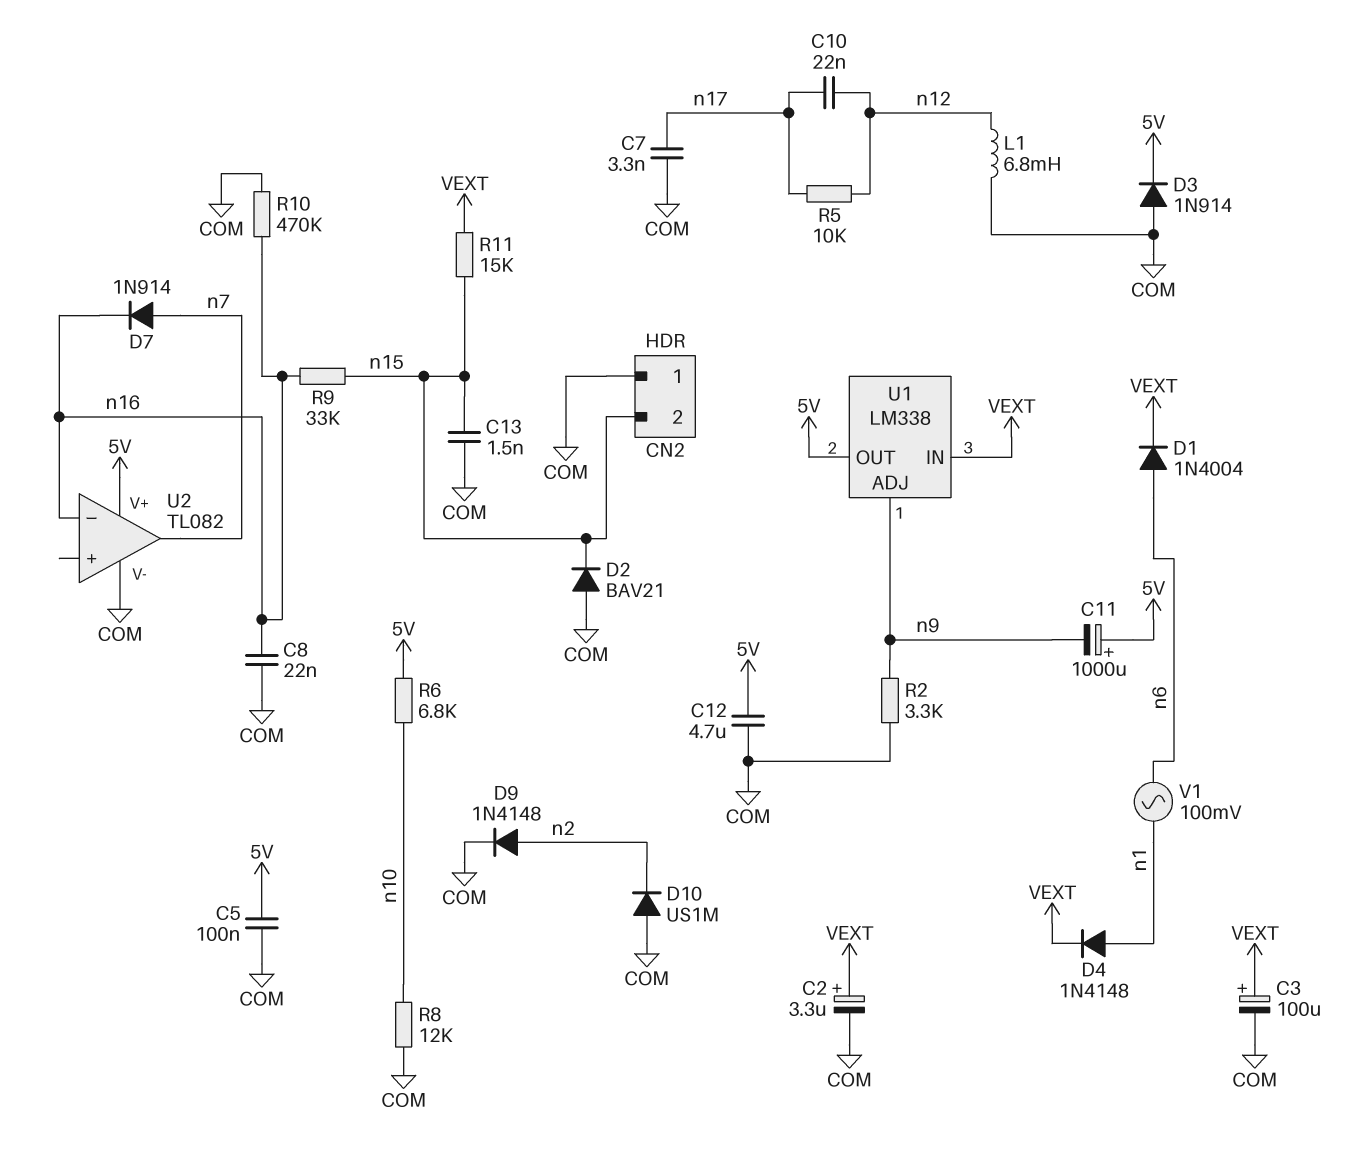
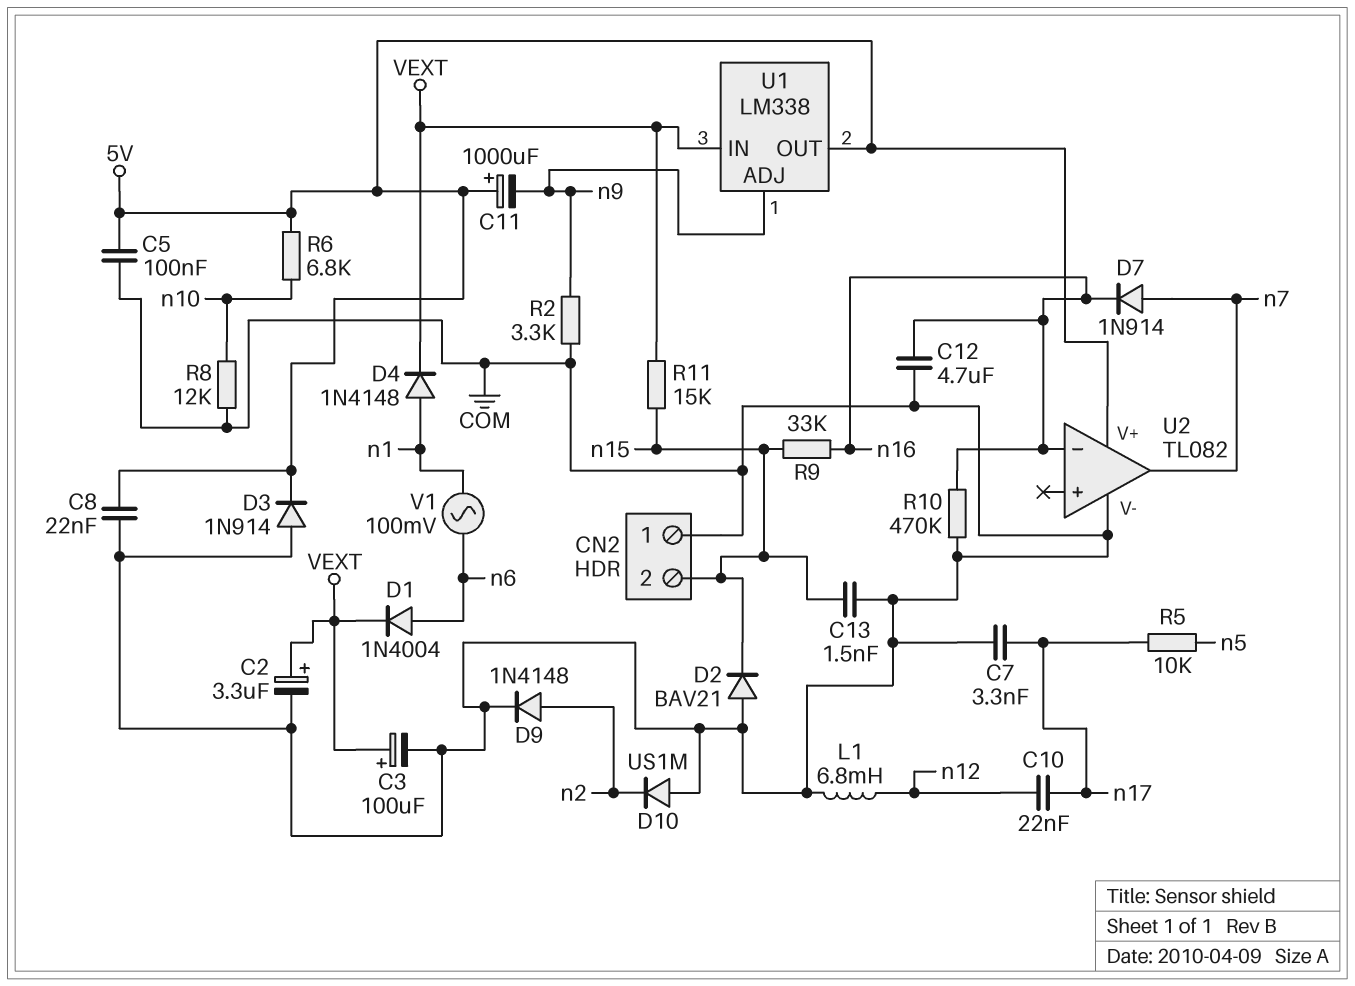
C8: 22nF (COM, n16) -> 22nF (5V, COM)
C12: 4.7uF (5V, COM) -> 4.7uF (COM, n16)
R5: 10k (n12, n17) -> 10k (n5, n17)

